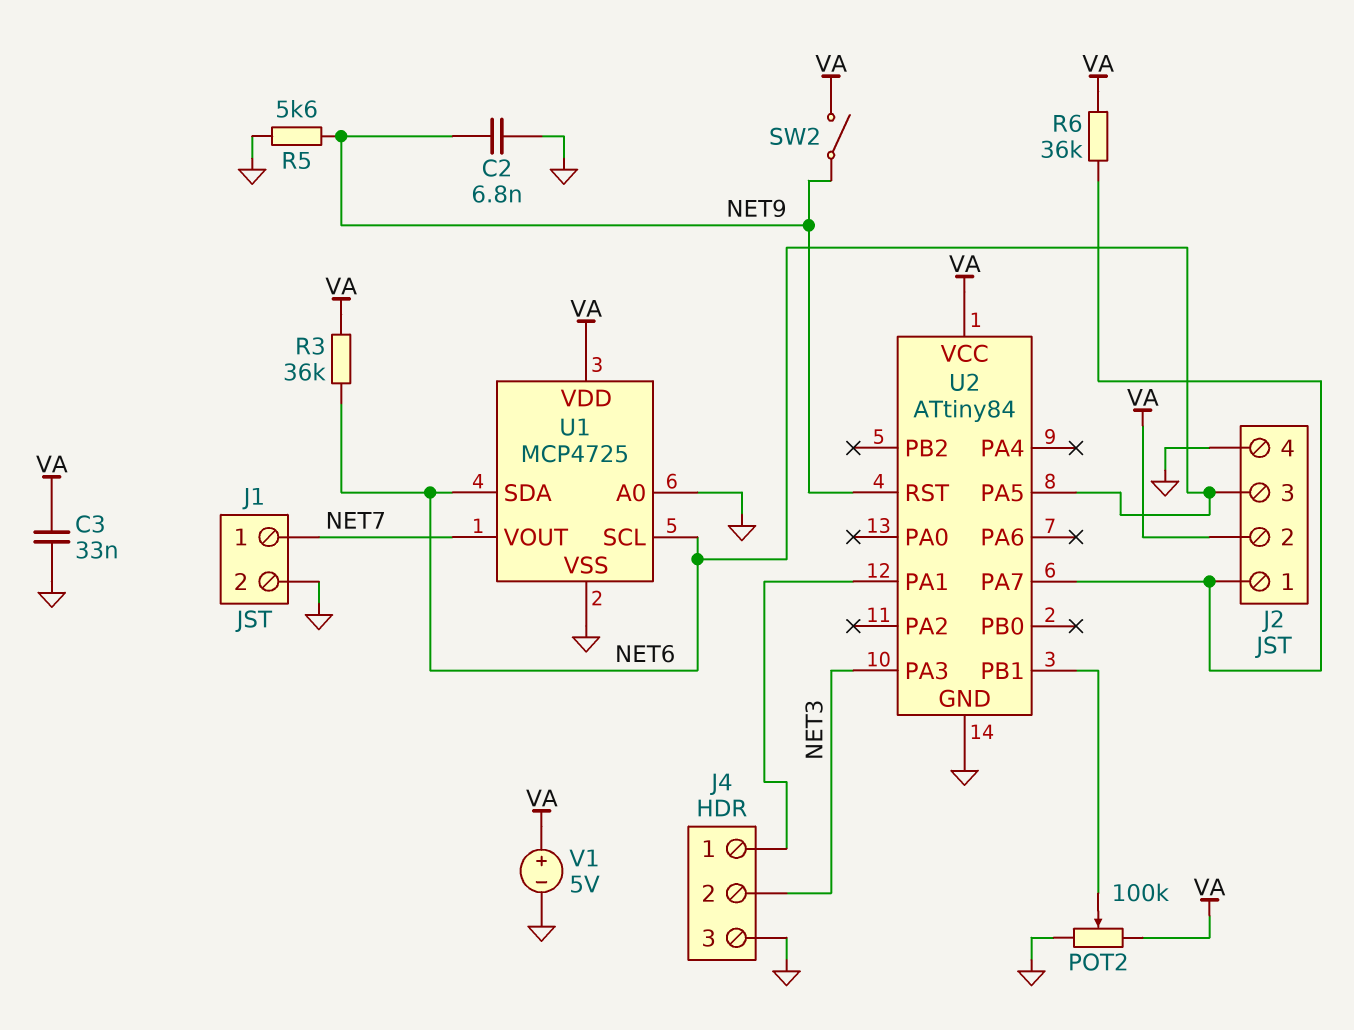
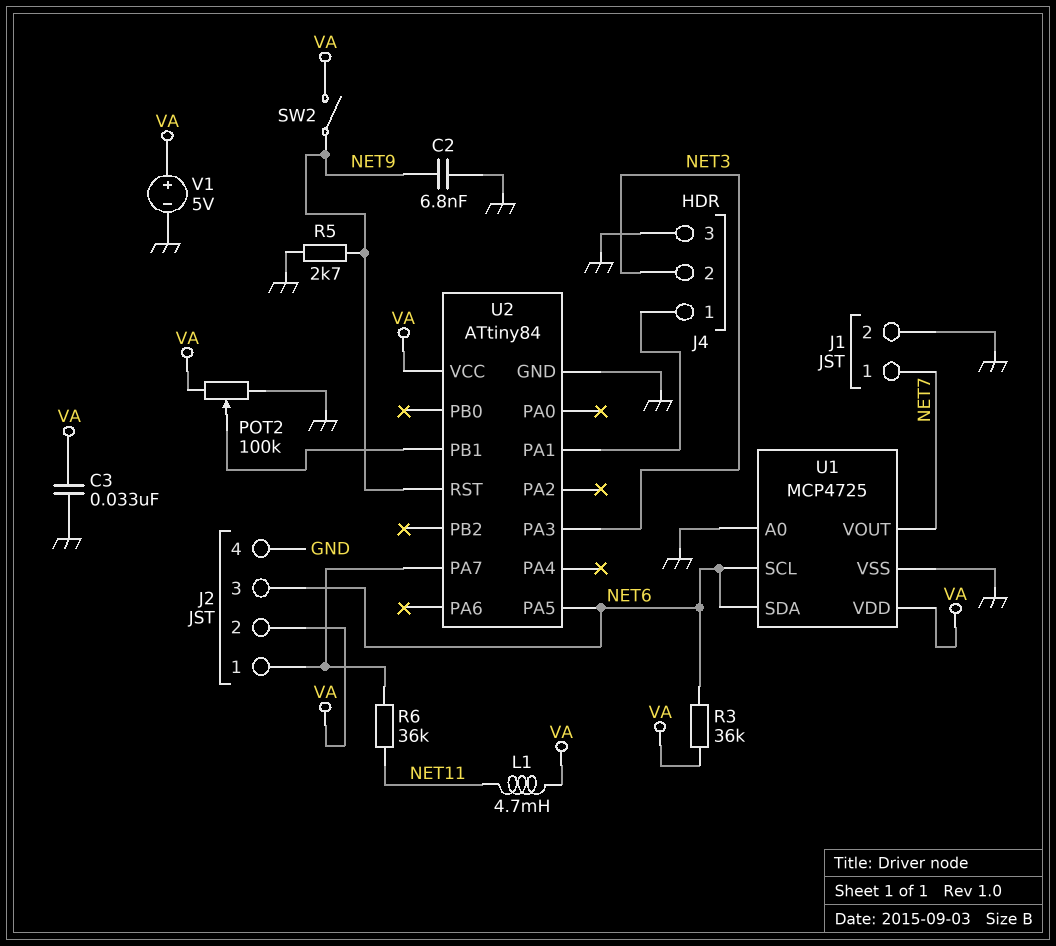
L1: none -> 4.7mH (NET11, VA)
R5: 5.6k (GND, NET9) -> 2.7k (GND, NET9)
R6: 36k (J2/1, VA) -> 36k (J2/1, NET11)

